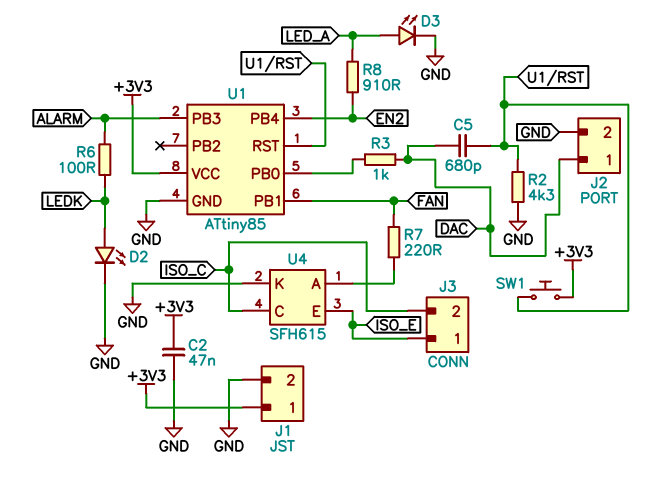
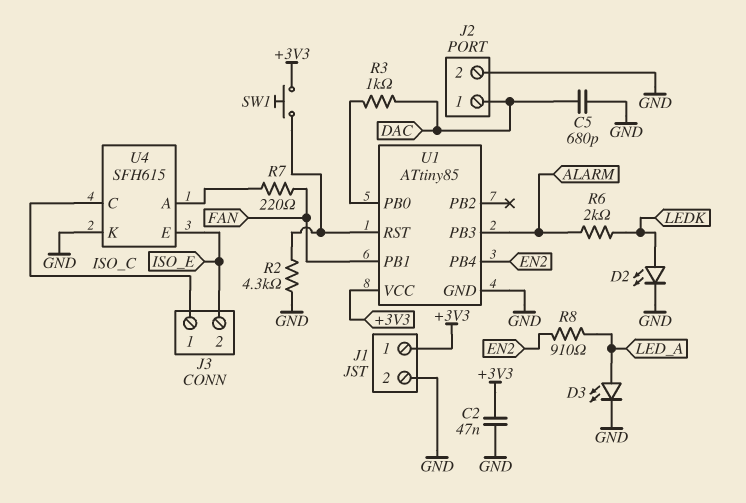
C5: 680pF (DAC, U1/RST) -> 680pF (DAC, GND)
J3 pin 1: ISO_E -> ISO_C
J3 pin 2: ISO_C -> ISO_E
R6: 100 (ALARM, LEDK) -> 2k (ALARM, LEDK)

